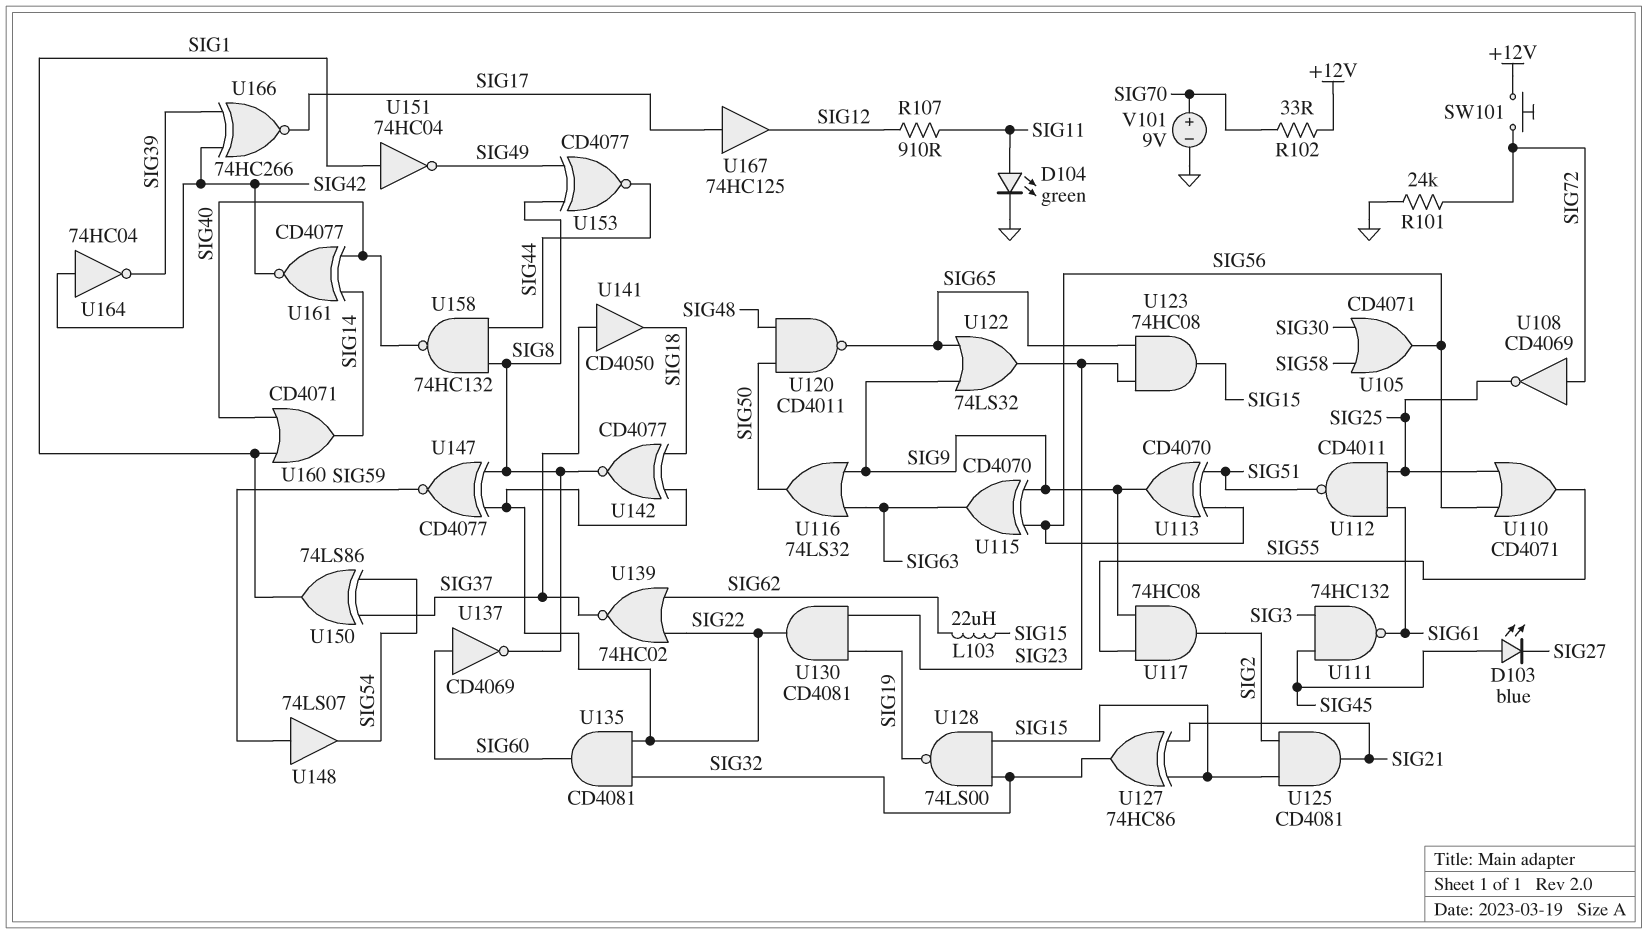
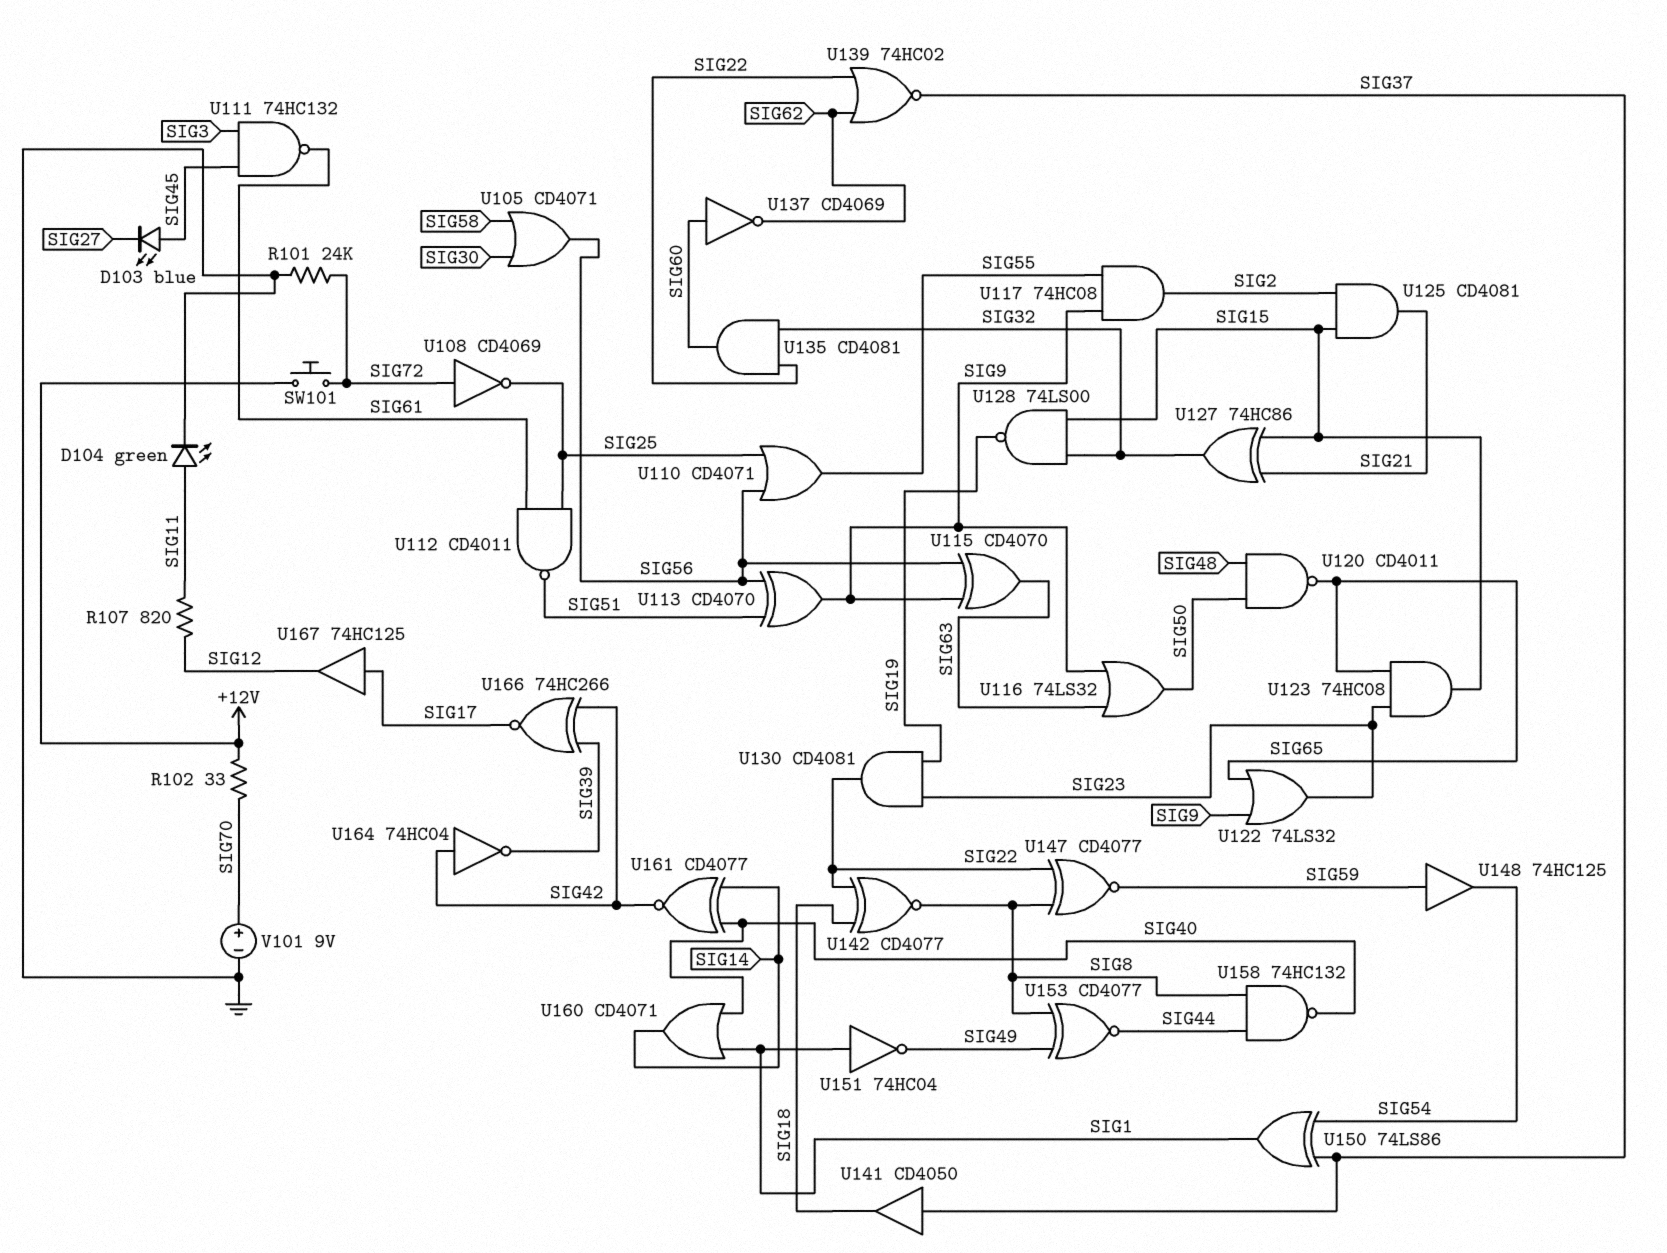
L103: 22uH (SIG15, SIG62) -> none
R107: 910 (SIG11, SIG12) -> 820 (SIG11, SIG12)
U137: NOT CD4069 (in SIG60, out SIG8) -> NOT CD4069 (in SIG60, out SIG62)
U148: buffer 74LS07 (in SIG59, out SIG54) -> buffer 74HC125 (in SIG59, out SIG54)

